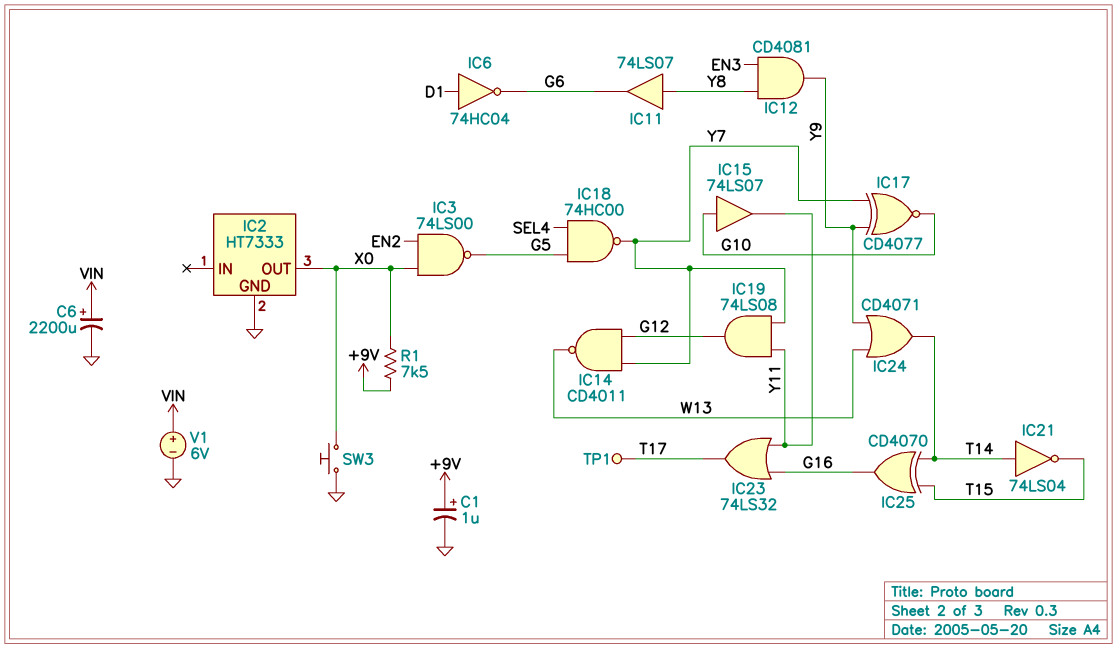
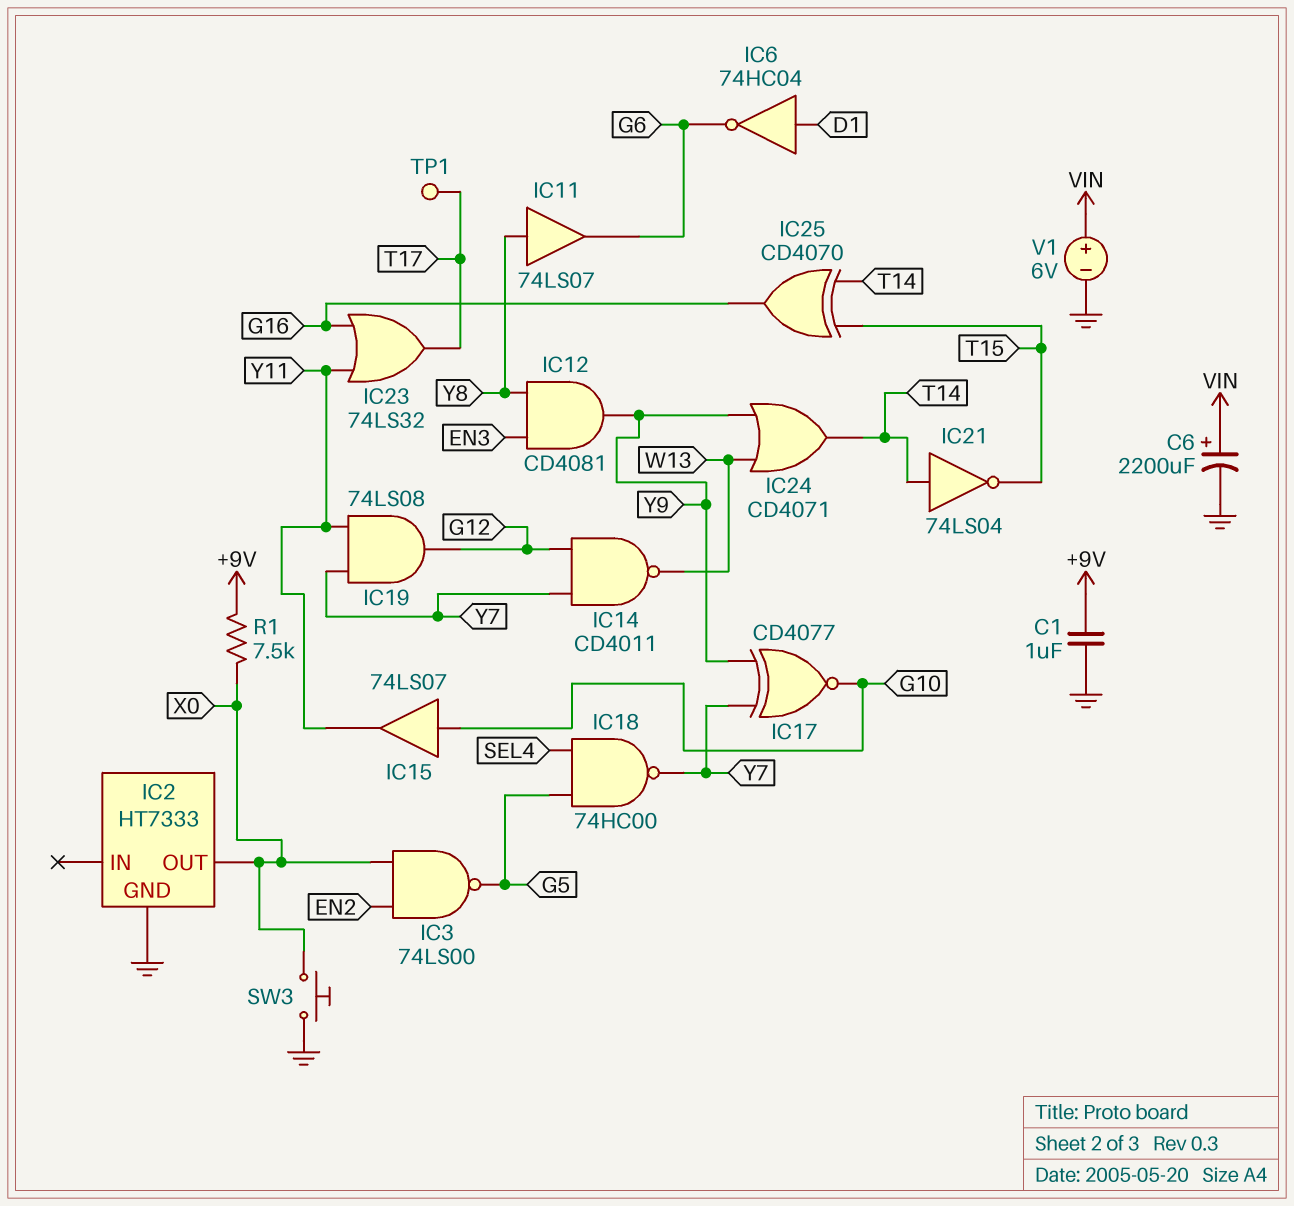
C1: 1uF (plus +9V, minus GND) -> 1uF (+9V, GND)

